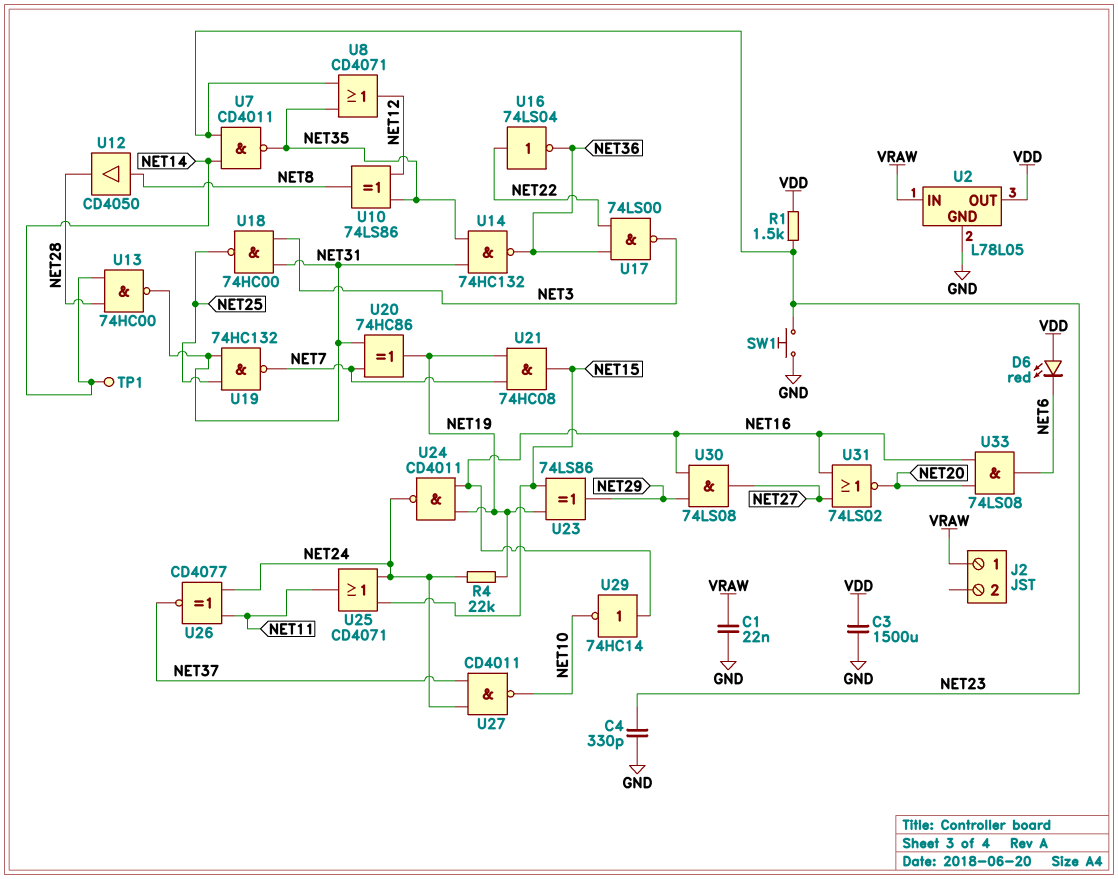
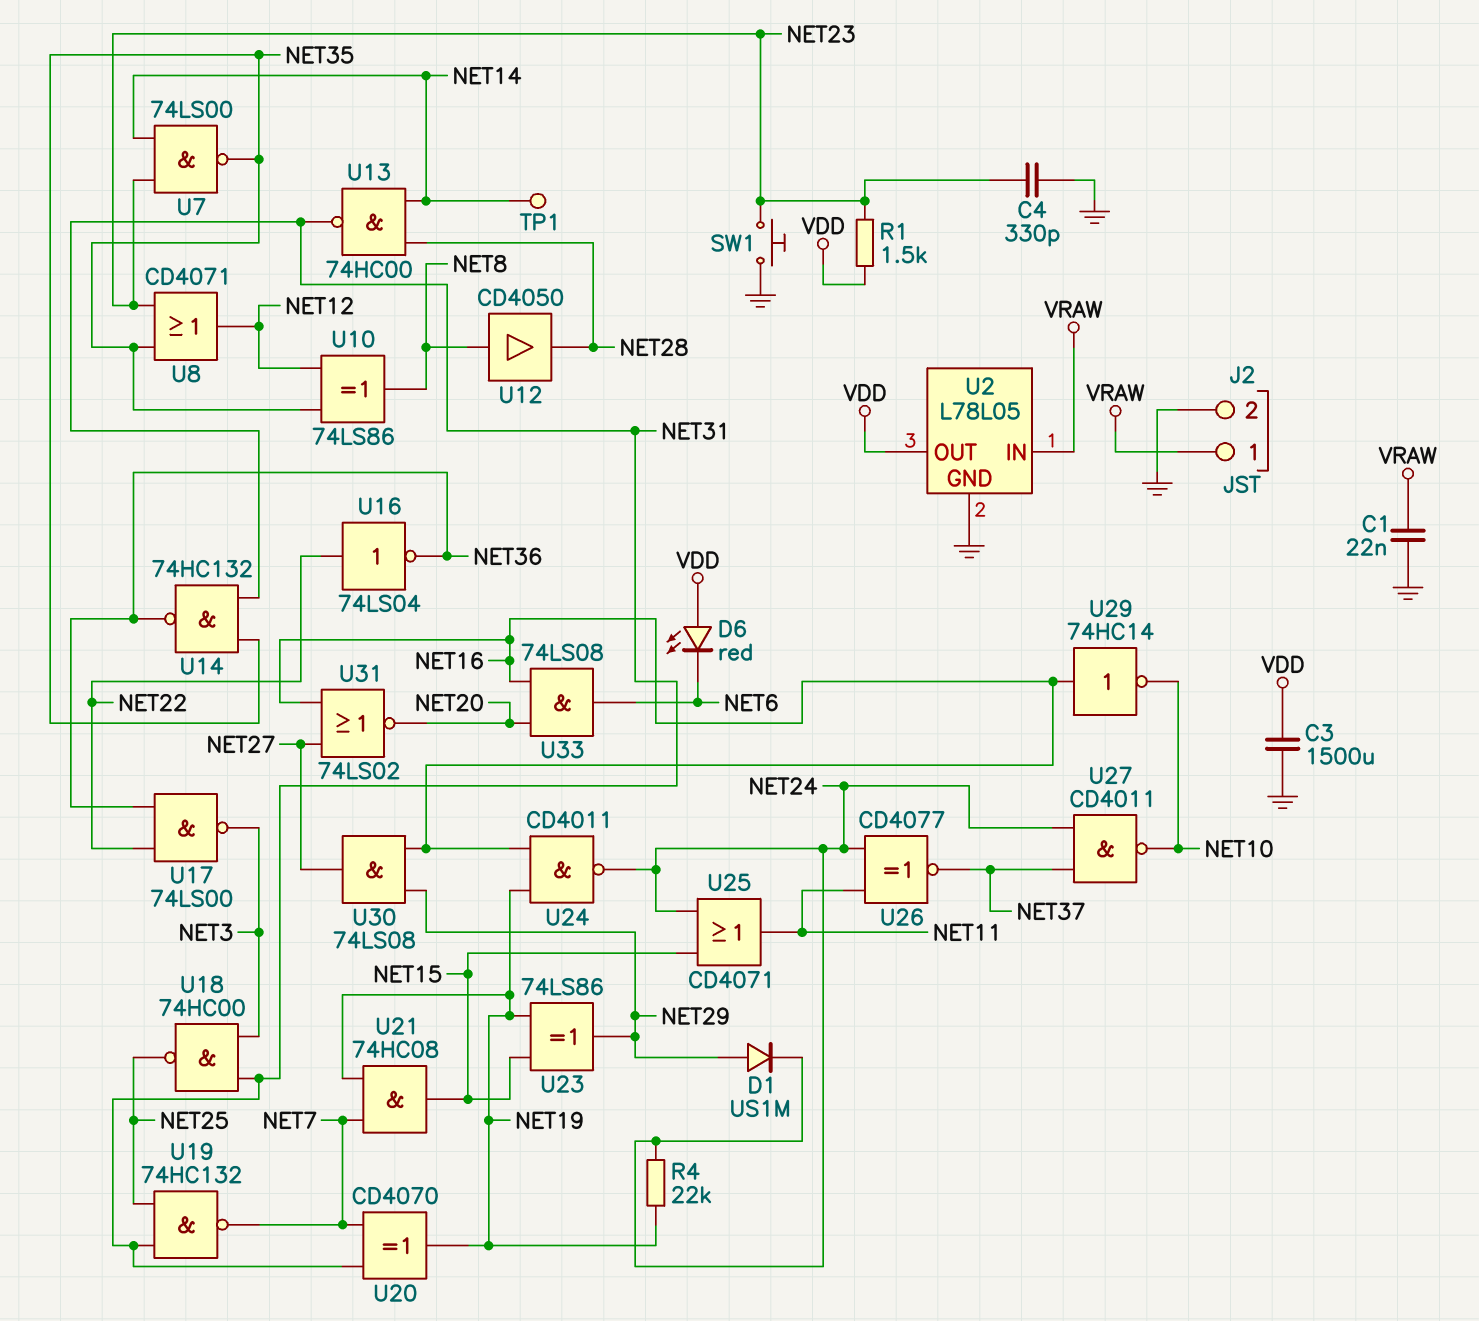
D1: none -> diode US1M (A NET29, K NET24)
J2 pin 2: none -> GND
U7: NAND CD4011 (in NET14, in NET23, out NET35) -> NAND 74LS00 (in NET14, in NET23, out NET35)
U20: XOR 74HC86 (in NET7, in NET31, out NET19) -> XOR CD4070 (in NET7, in NET31, out NET19)

